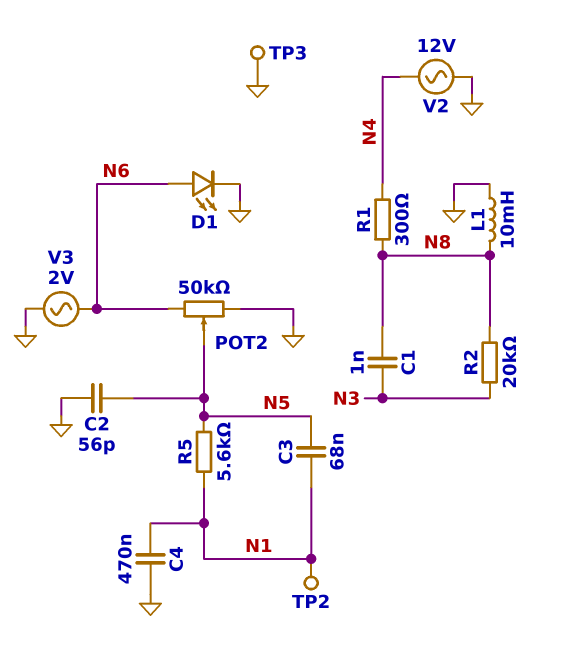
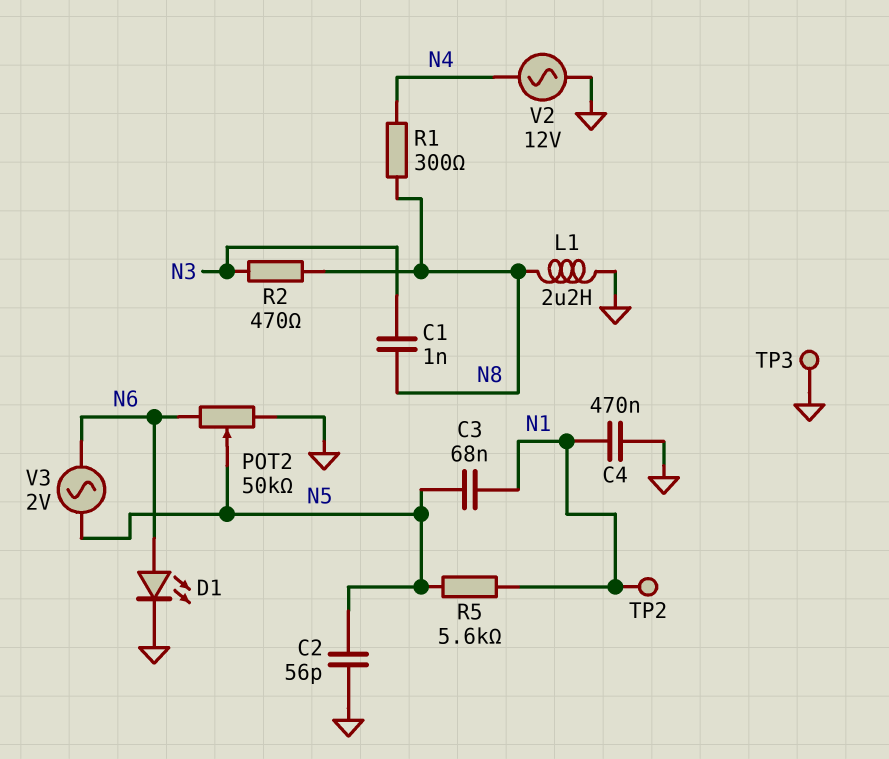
L1: 10mH (GND, N8) -> 2.2uH (GND, N8)
R2: 20k (N3, N8) -> 470 (N3, N8)
V3: AC 2V (GND, N6) -> AC 2V (N5, N6)

